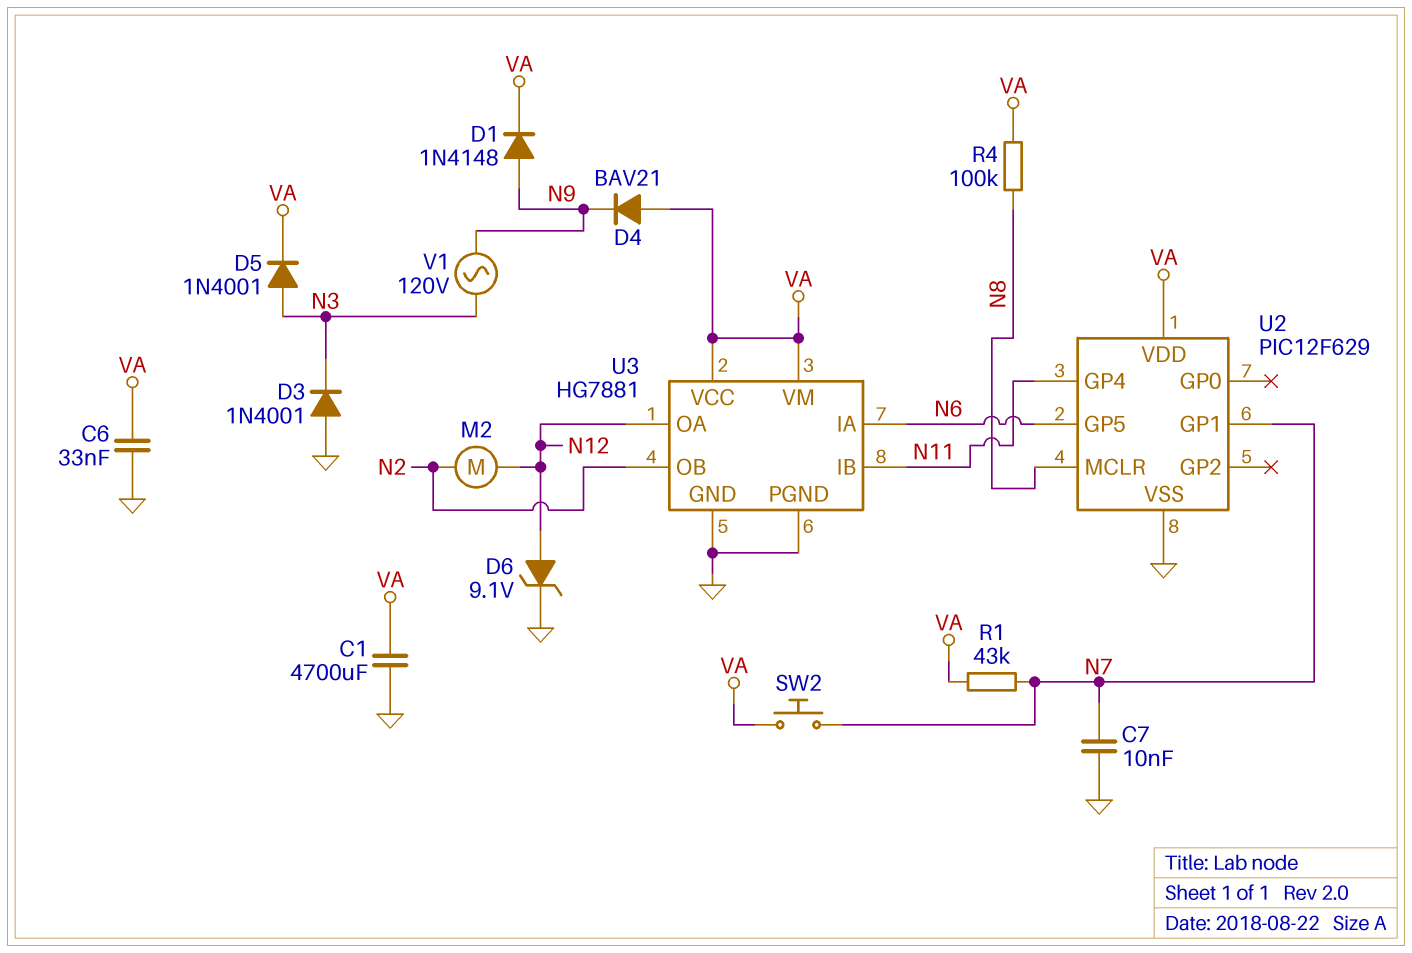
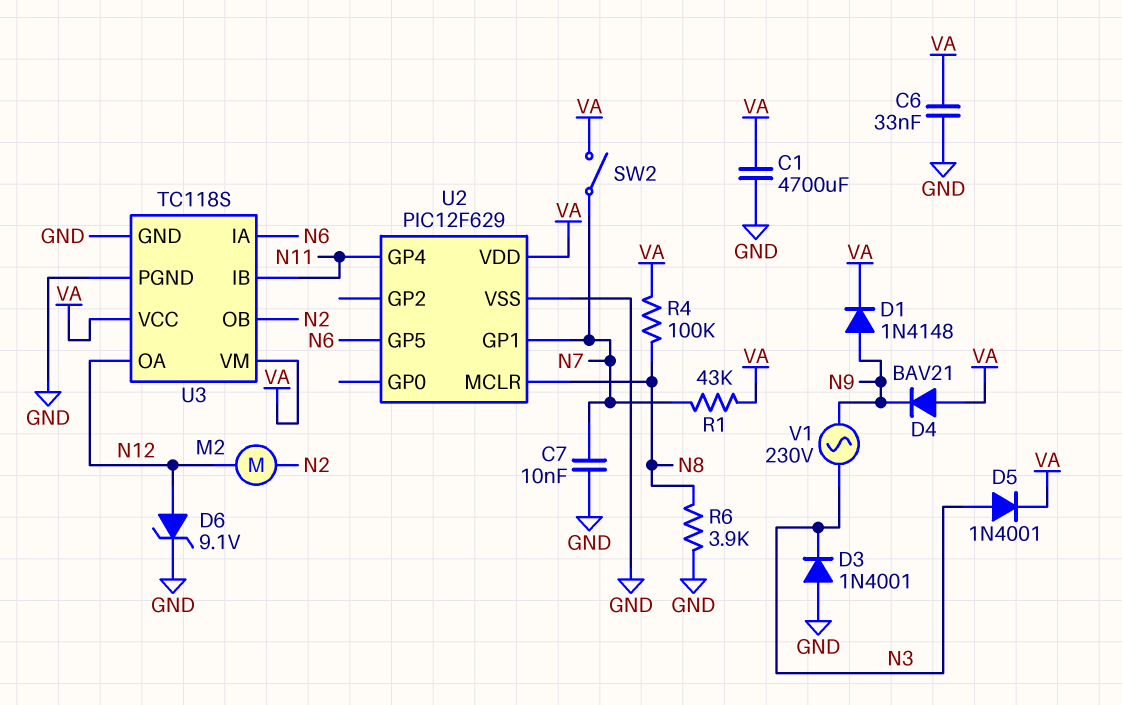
R6: none -> 3.9k (GND, N8)
SW2: button (N7, VA) -> switch (N7, VA)
U3: HG7881 -> TC118S
V1: AC 120V (N3, N9) -> AC 230V (N3, N9)

